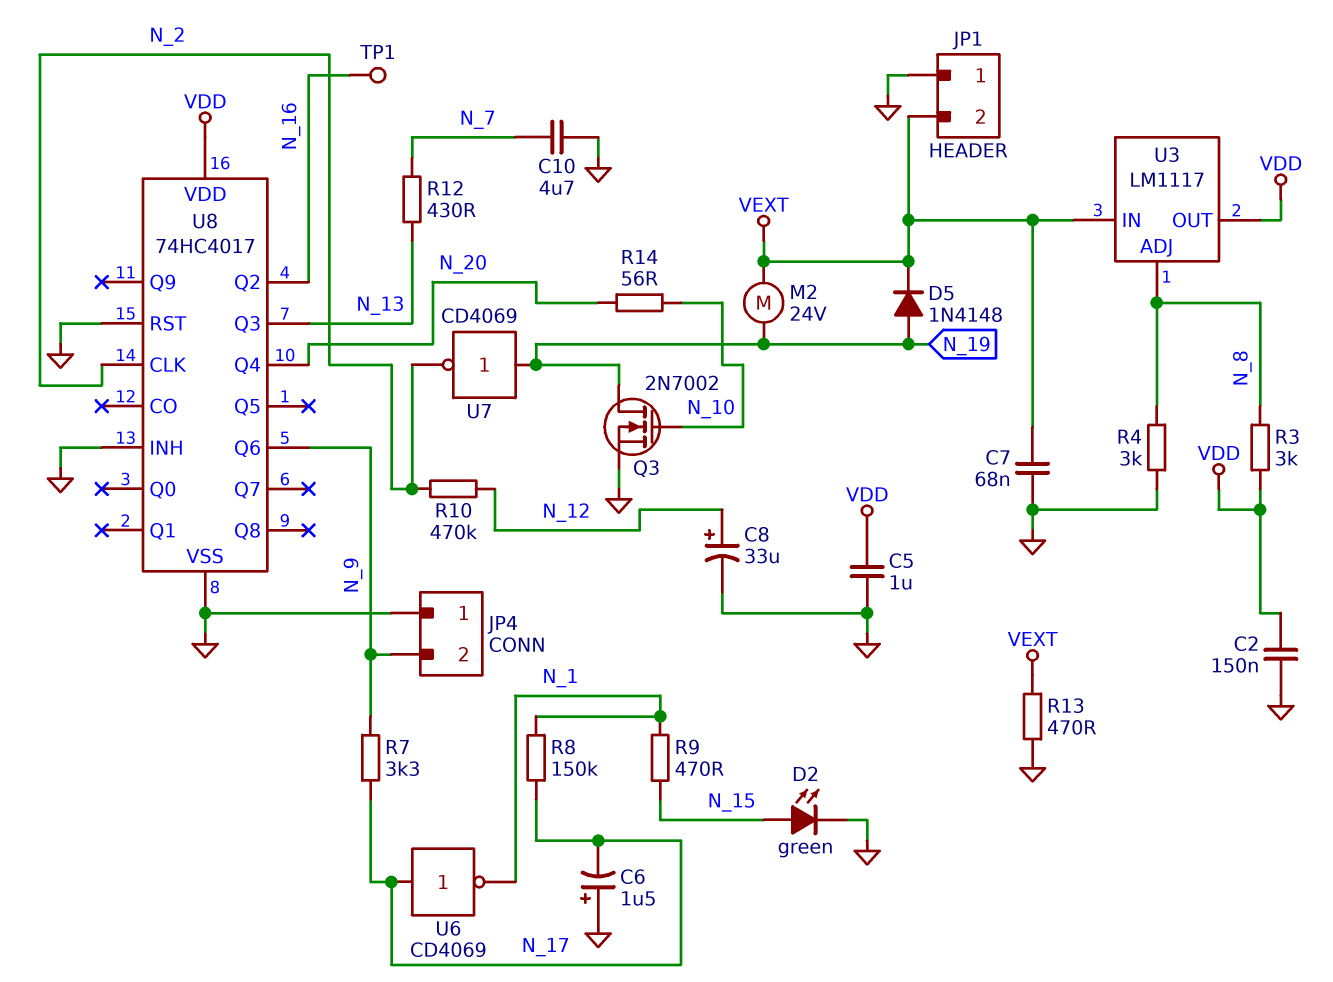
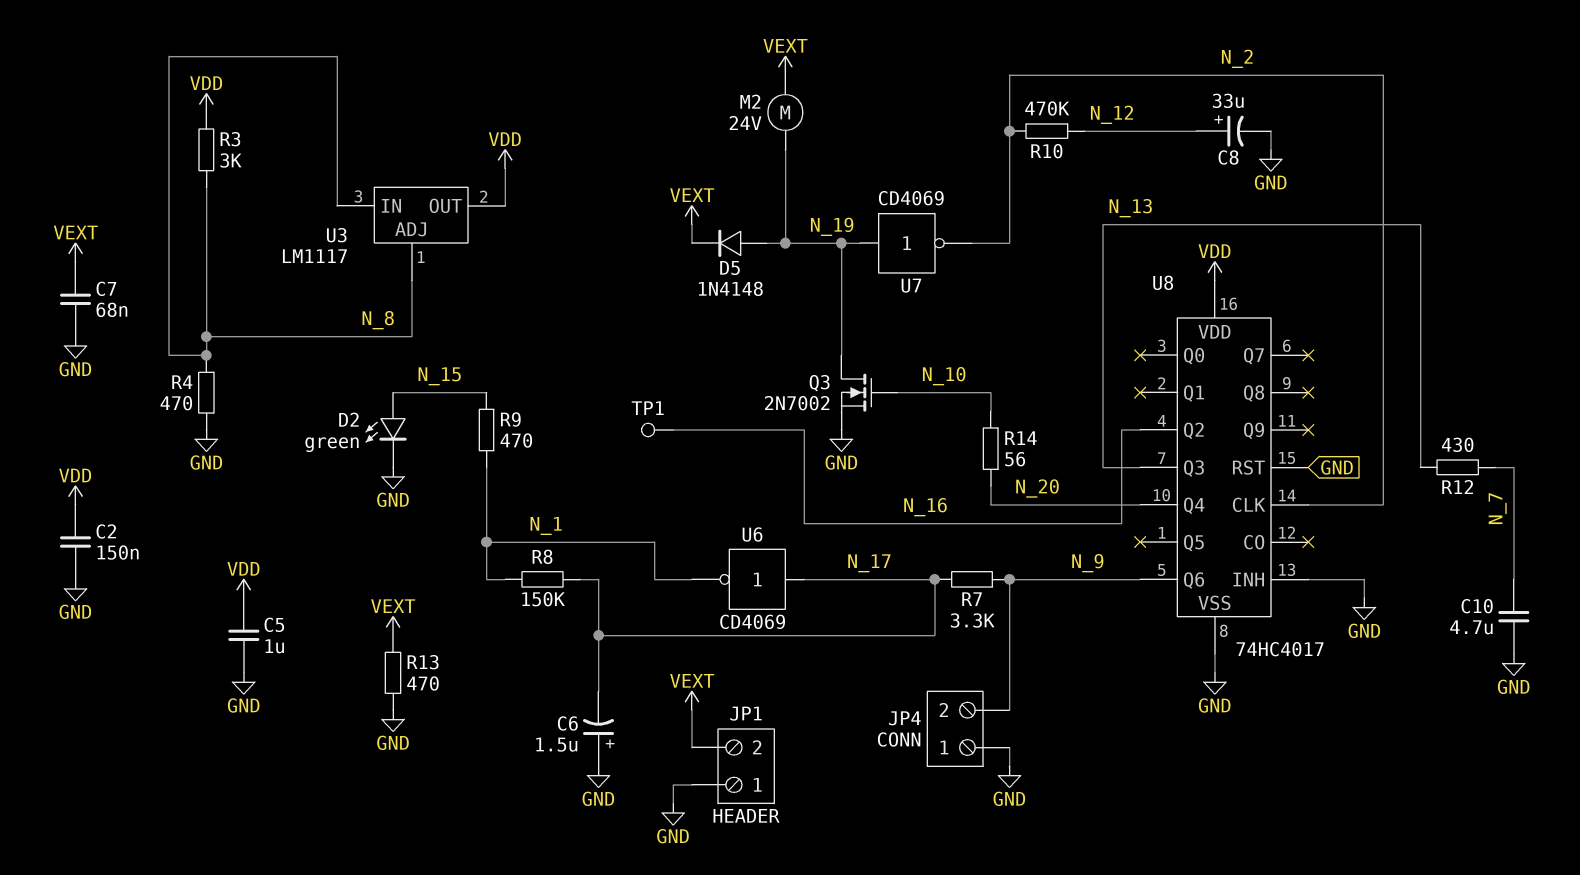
R4: 3k (GND, N_8) -> 470 (GND, N_8)
U3 pin IN: VEXT -> N_8

